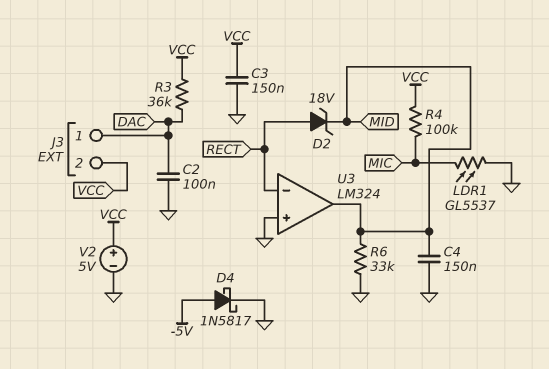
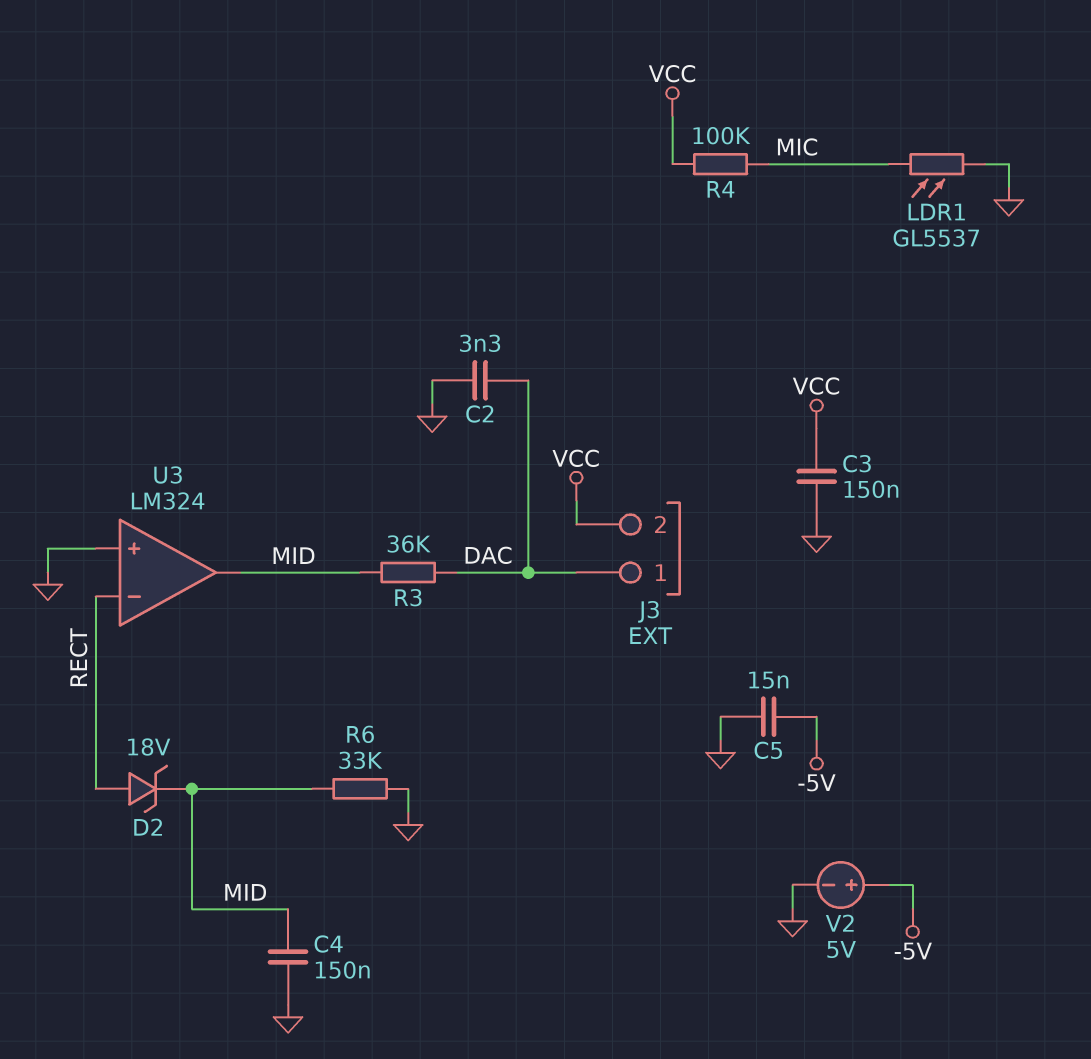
C2: 100nF (DAC, GND) -> 3.3nF (DAC, GND)
C5: none -> 15nF (-5V, GND)
D4: schottky 1N5817 (A -5V, K GND) -> none
R3: 36k (DAC, VCC) -> 36k (DAC, MID)
V2: 5V (plus VCC, minus GND) -> 5V (plus -5V, minus GND)

